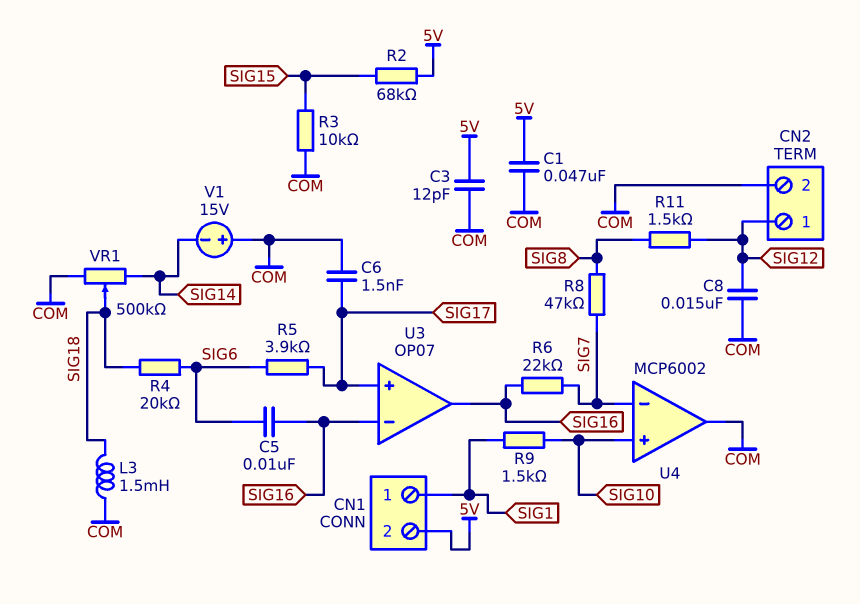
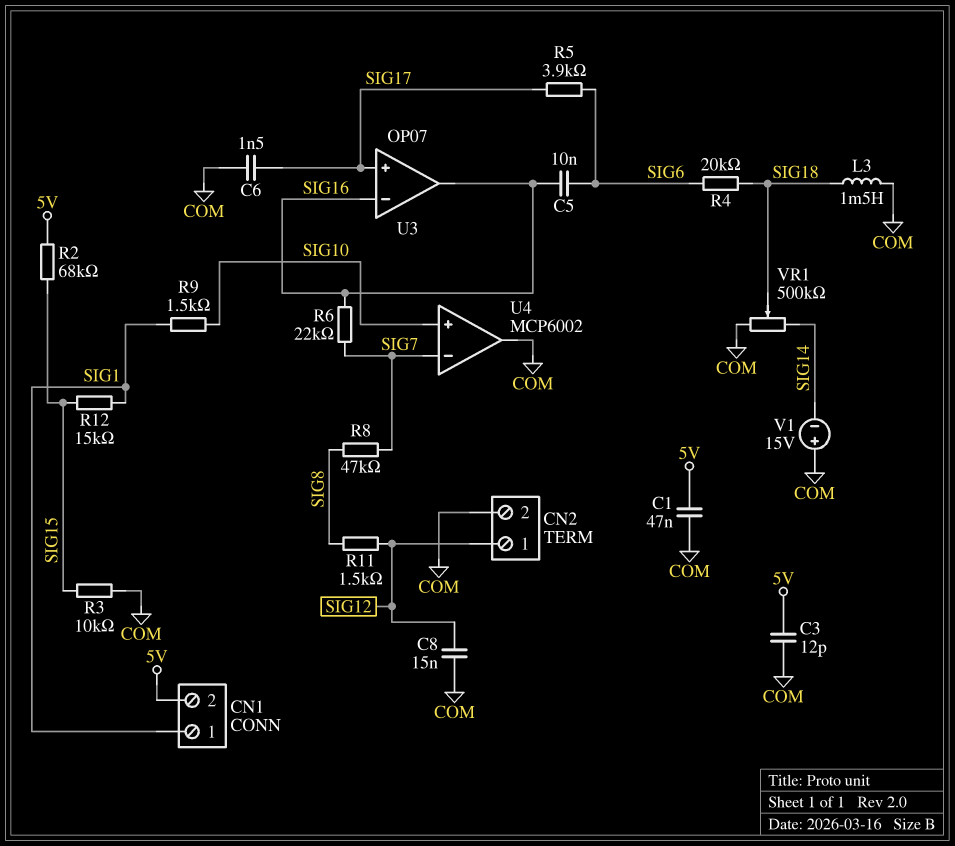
R12: none -> 15k (SIG1, SIG15)

